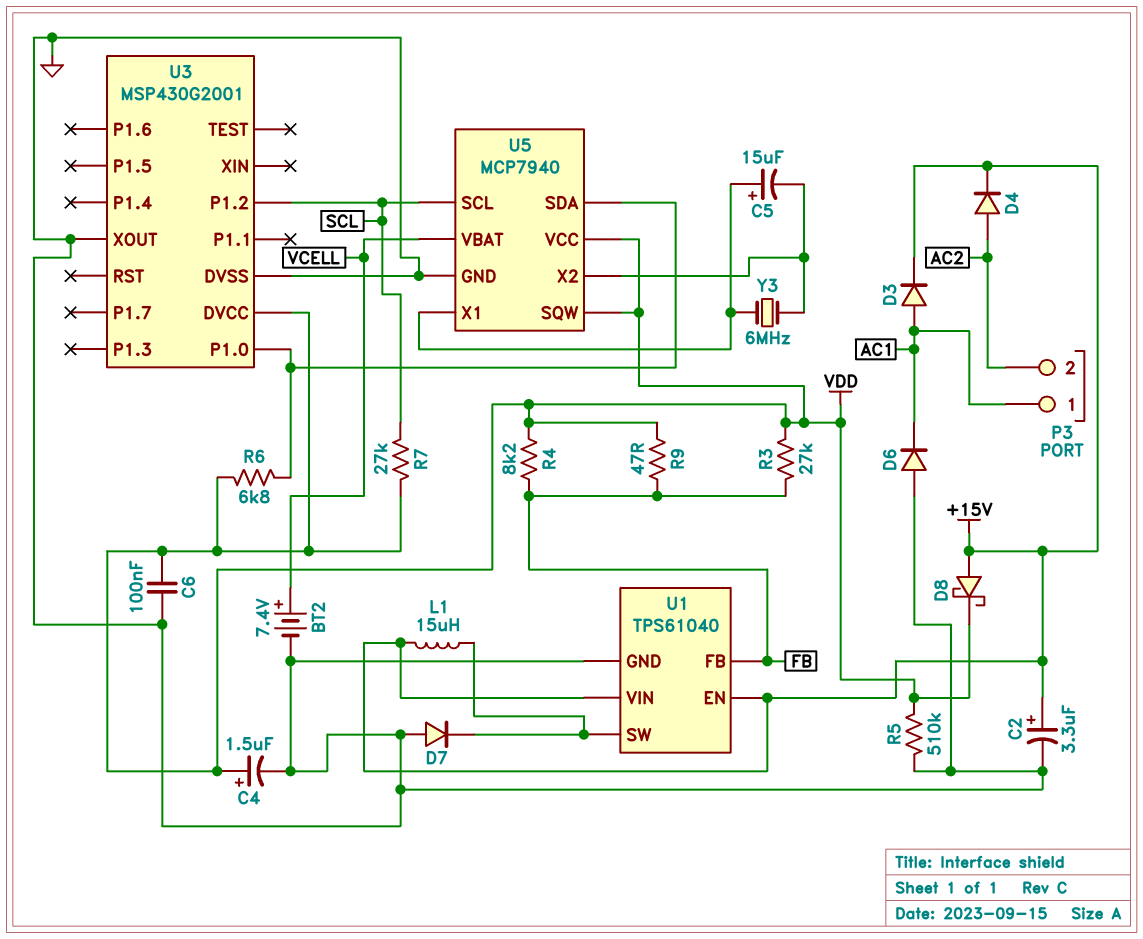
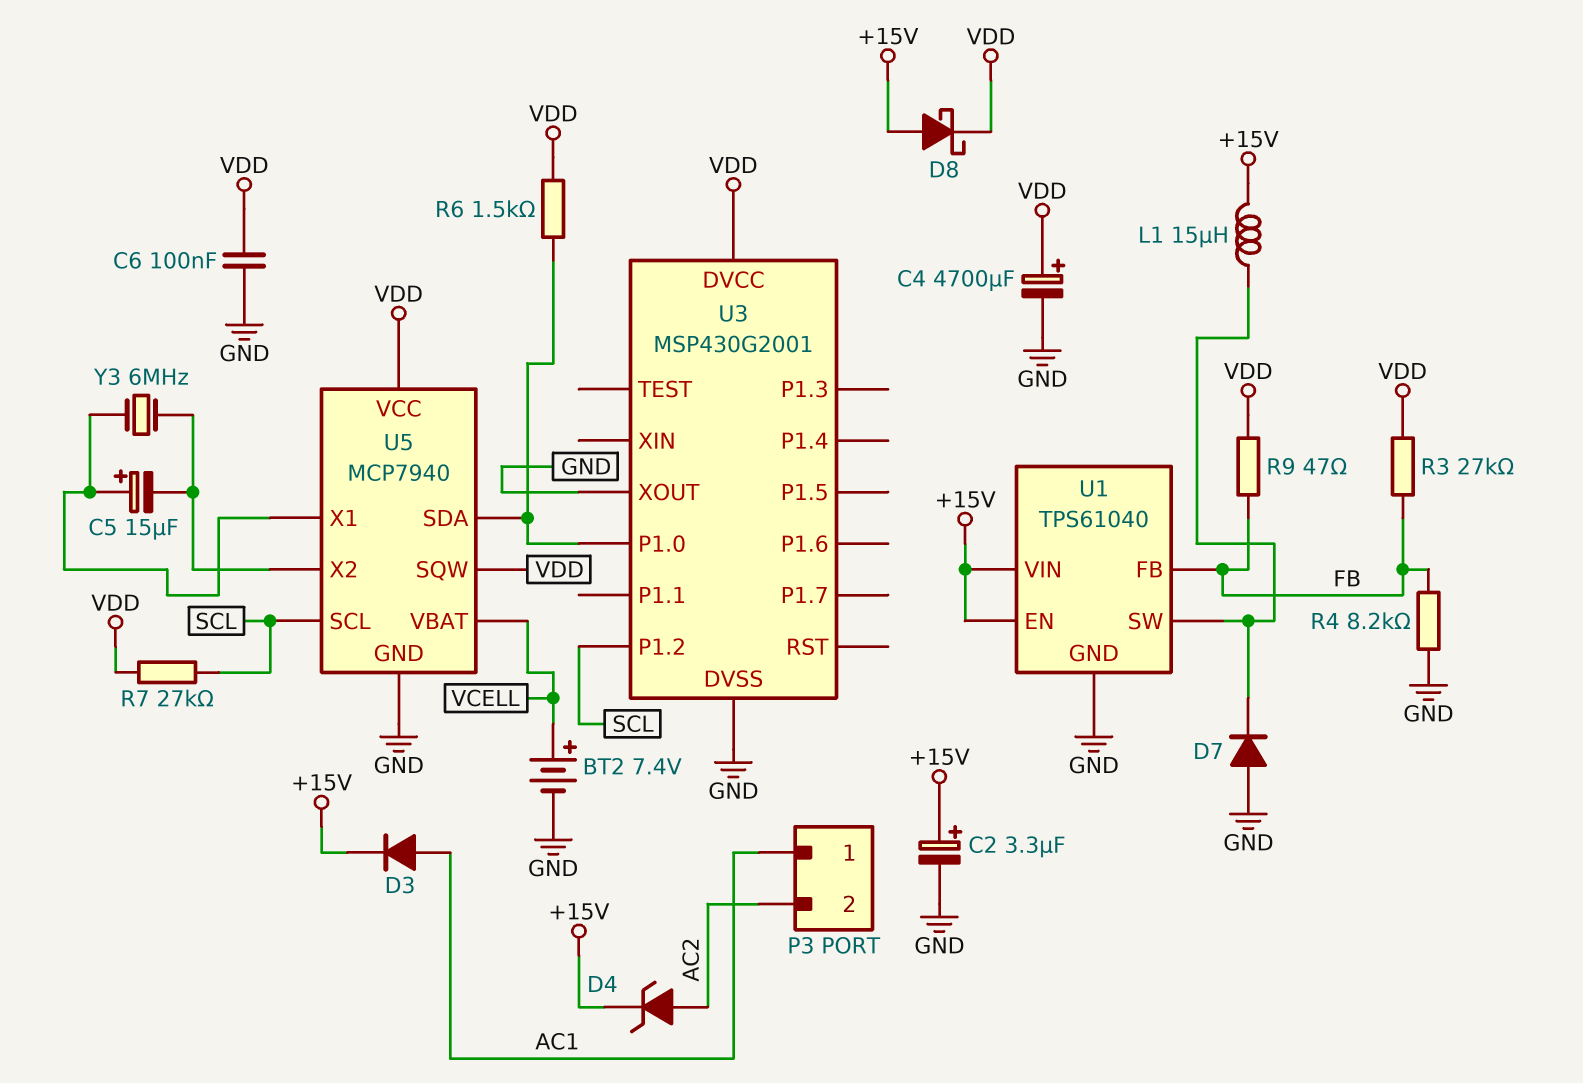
C4: 1.5uF (plus VDD, minus GND) -> 4700uF (plus VDD, minus GND)
D4: diode (A AC2, K +15V) -> zener (A AC2, K +15V)
D6: diode (A GND, K AC1) -> none
R4: 8.2k (FB, VDD) -> 8.2k (FB, GND)
R5: 510k (GND, VDD) -> none
R6: 6.8k (U3/P1.0, VDD) -> 1.5k (U3/P1.0, VDD)

